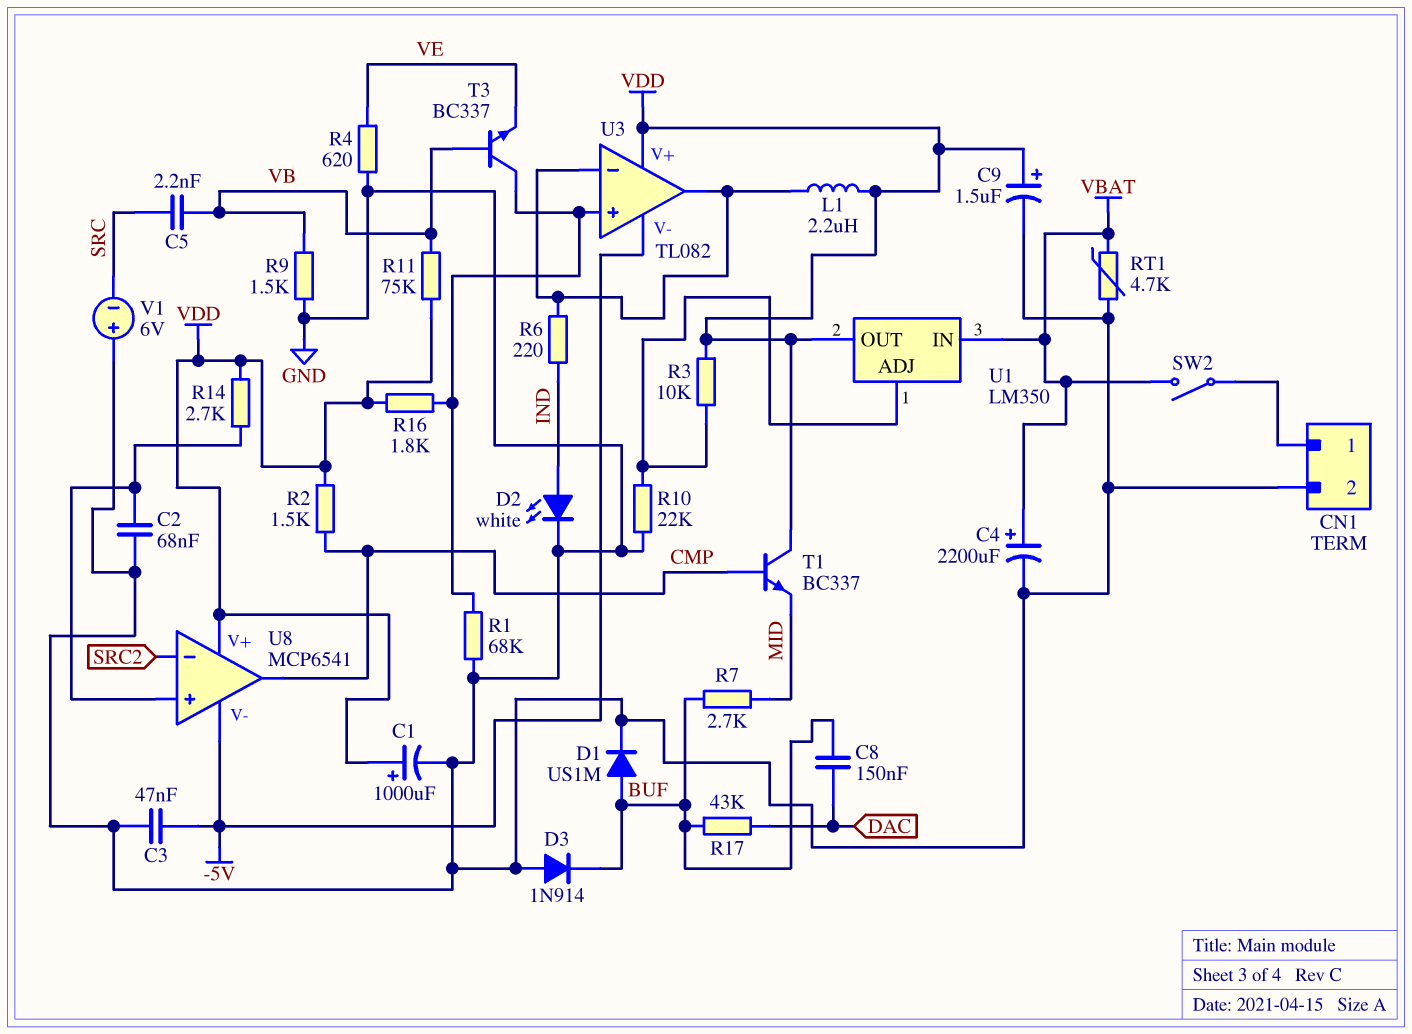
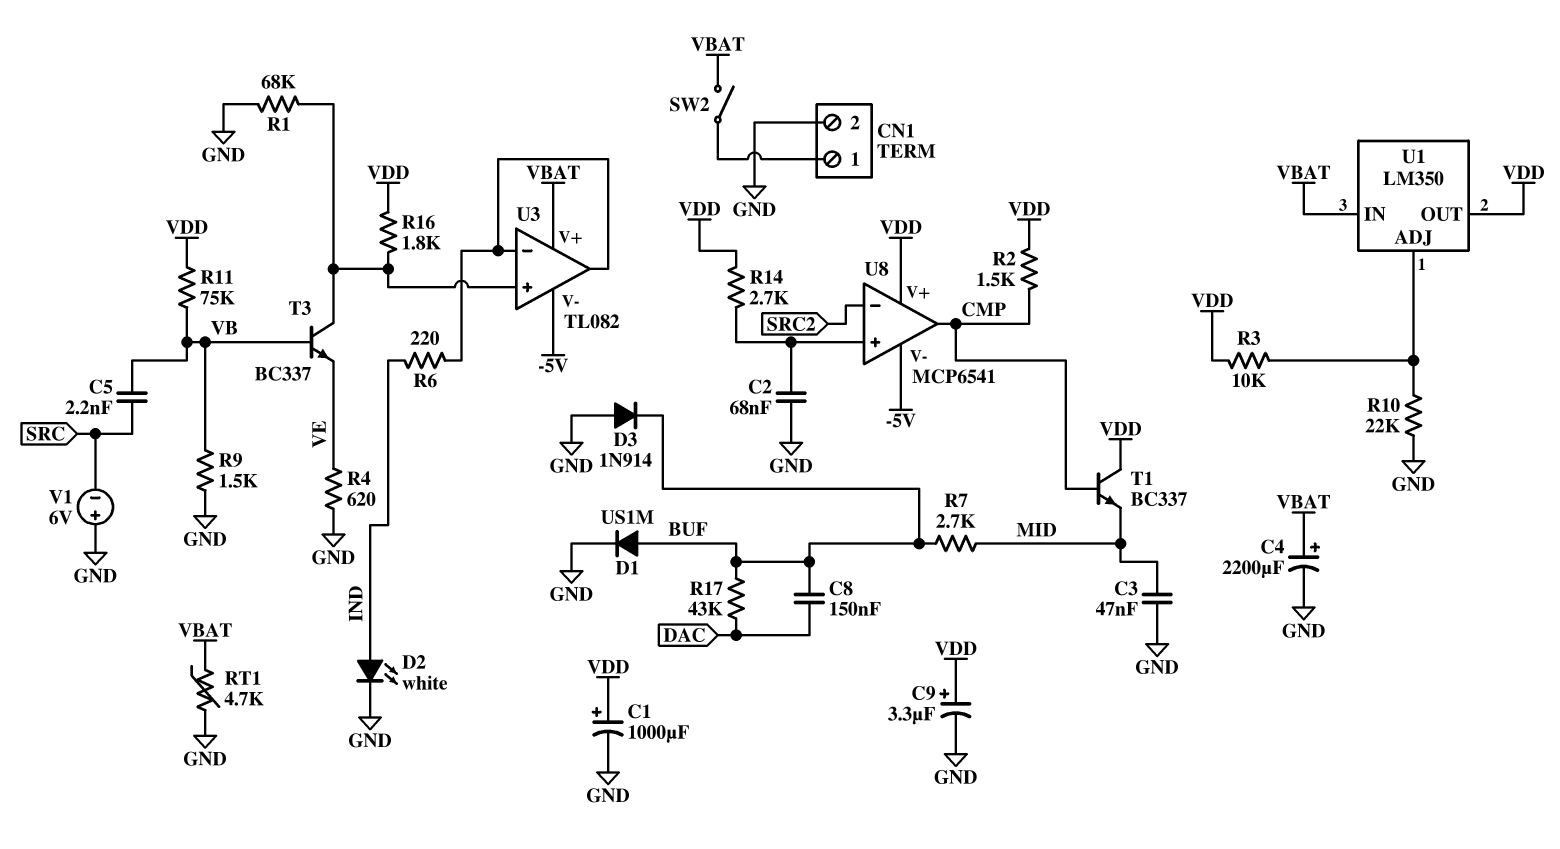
C3: 47nF (-5V, GND) -> 47nF (GND, MID)
C9: 1.5uF (plus VDD, minus GND) -> 3.3uF (plus VDD, minus GND)
L1: 2.2uH (U3/in-, VDD) -> none
U3 pin V+: VDD -> VBAT

